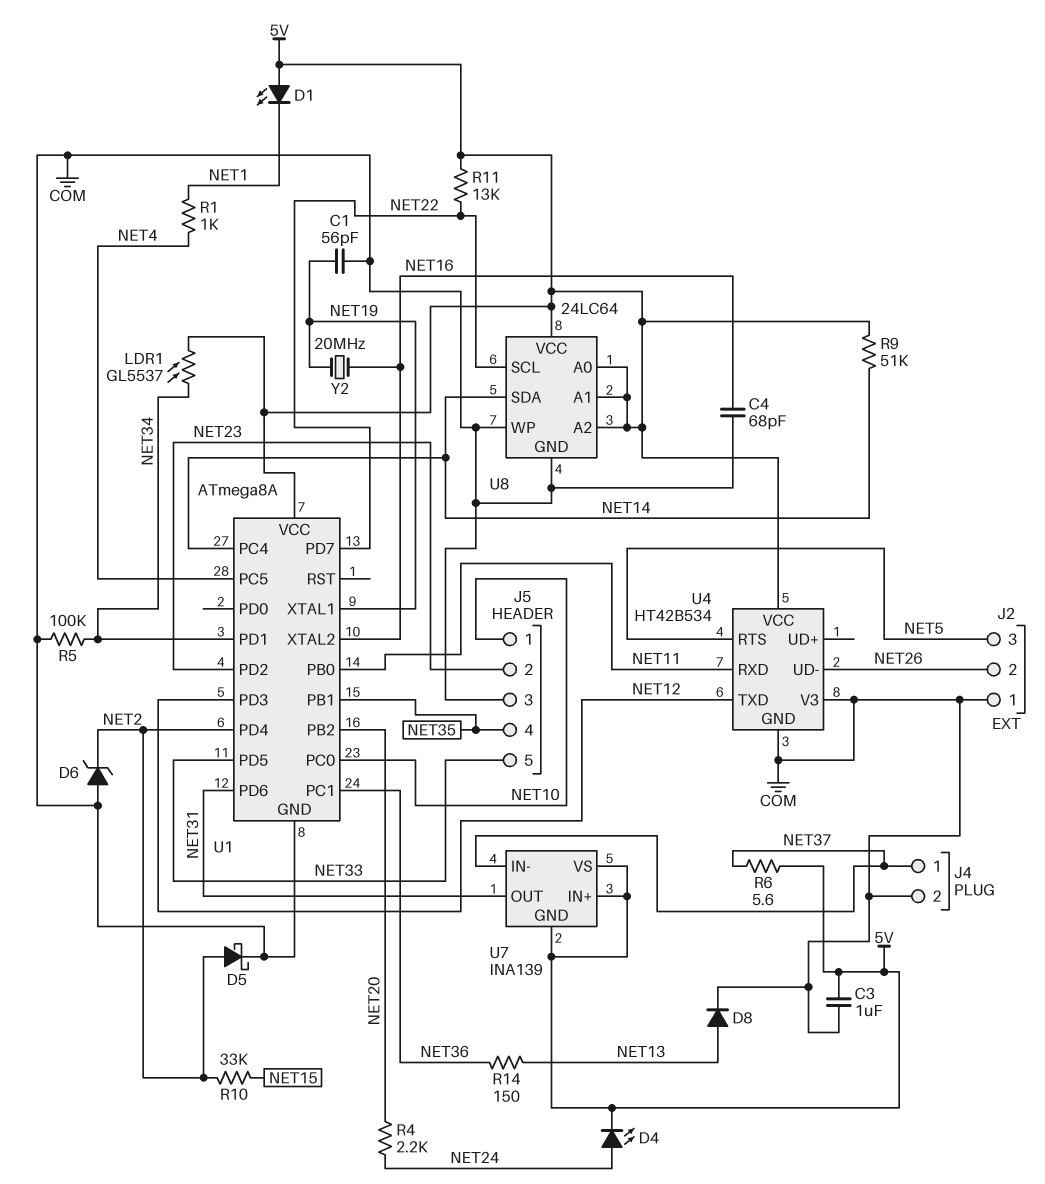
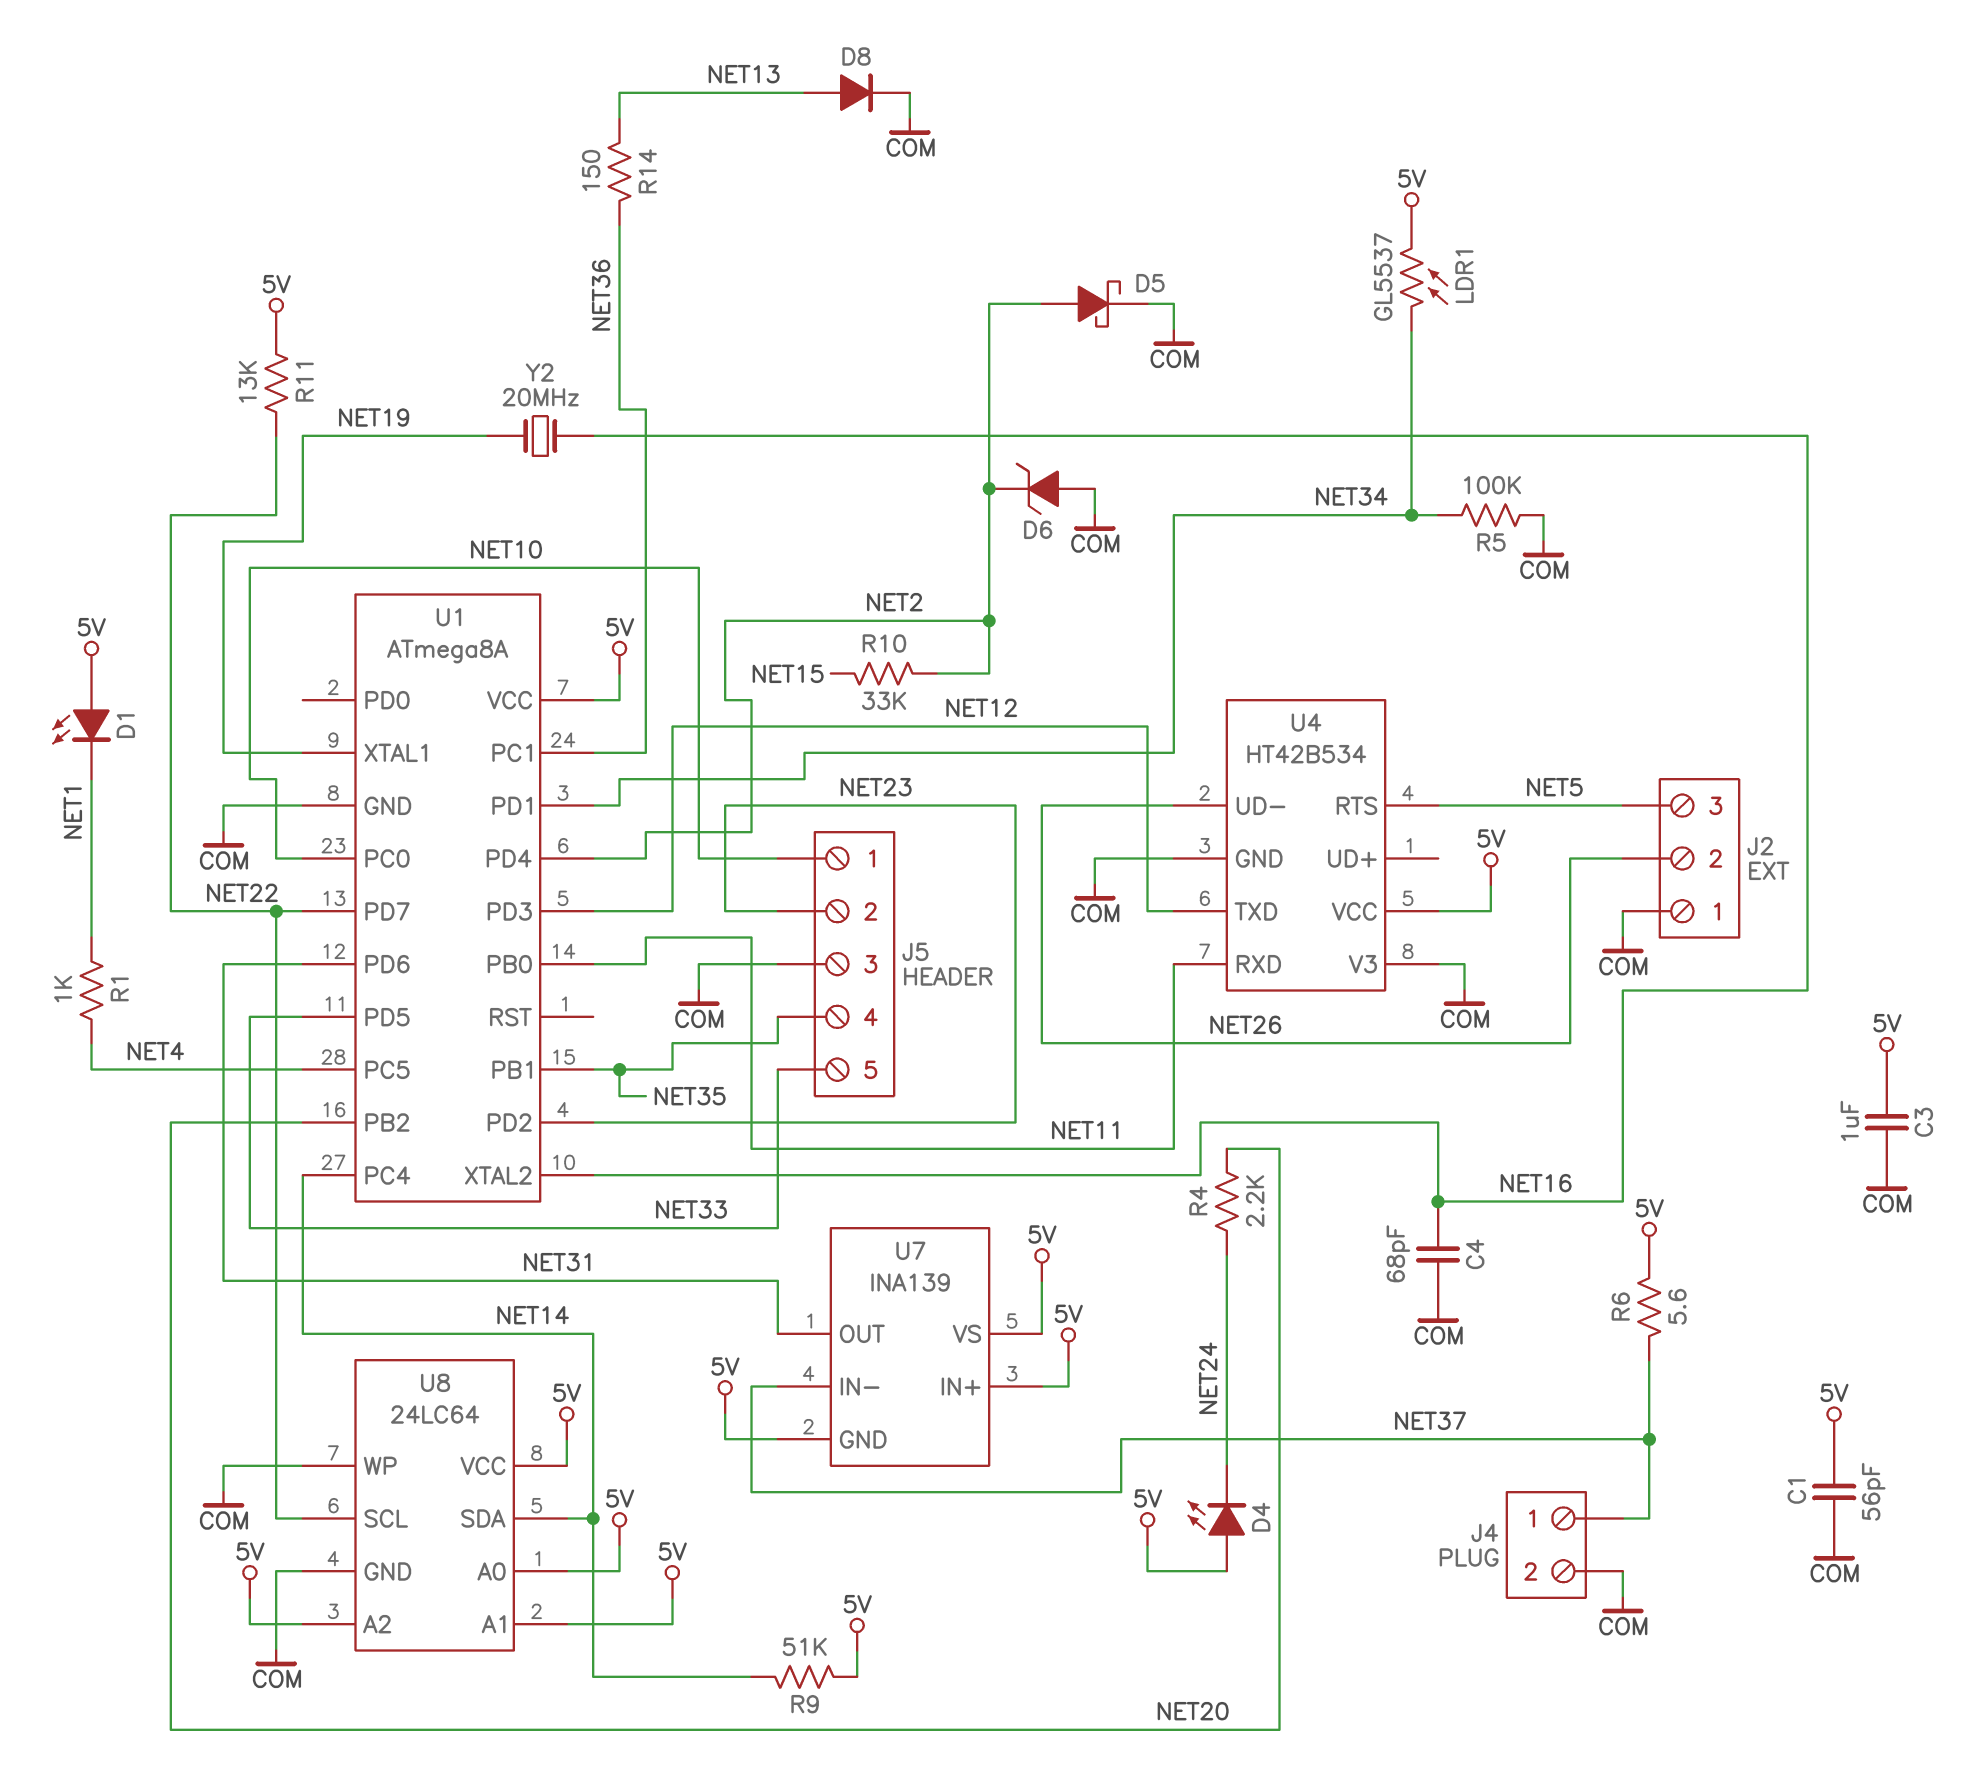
C1: 56pF (COM, NET19) -> 56pF (5V, COM)
D4: LED (A NET24, K 5V) -> LED (A 5V, K NET24)

